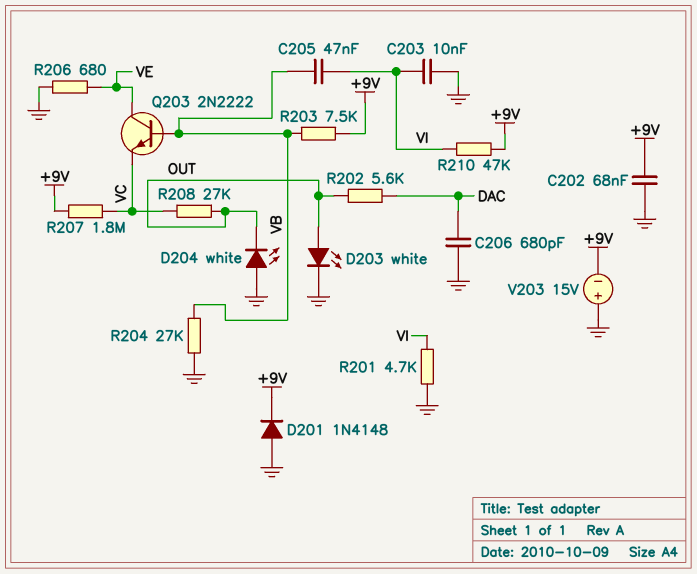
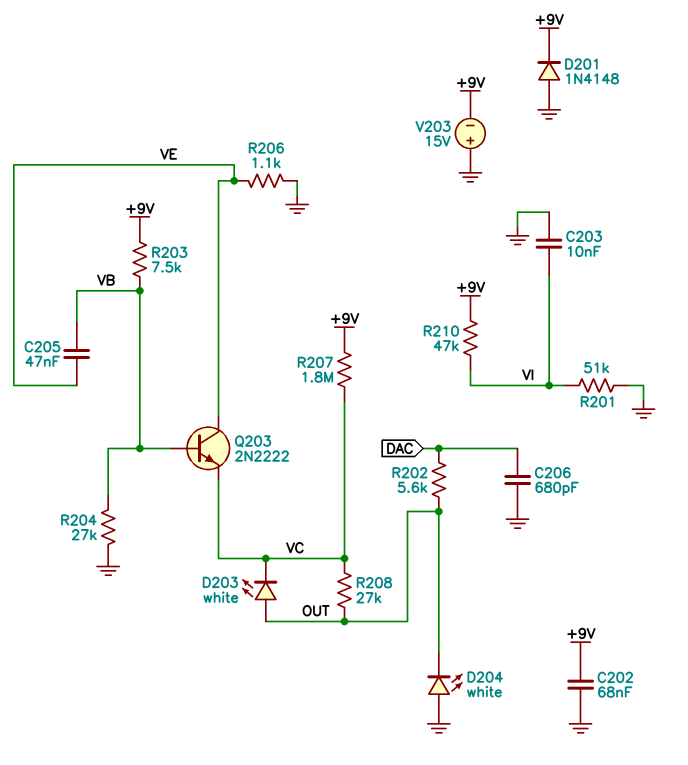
C205: 47nF (VB, VI) -> 47nF (VB, VE)
D203: LED white (A OUT, K GND) -> LED white (A OUT, K VC)
R201: 4.7k (GND, VI) -> 51k (GND, VI)
R206: 680 (GND, VE) -> 1.1k (GND, VE)

